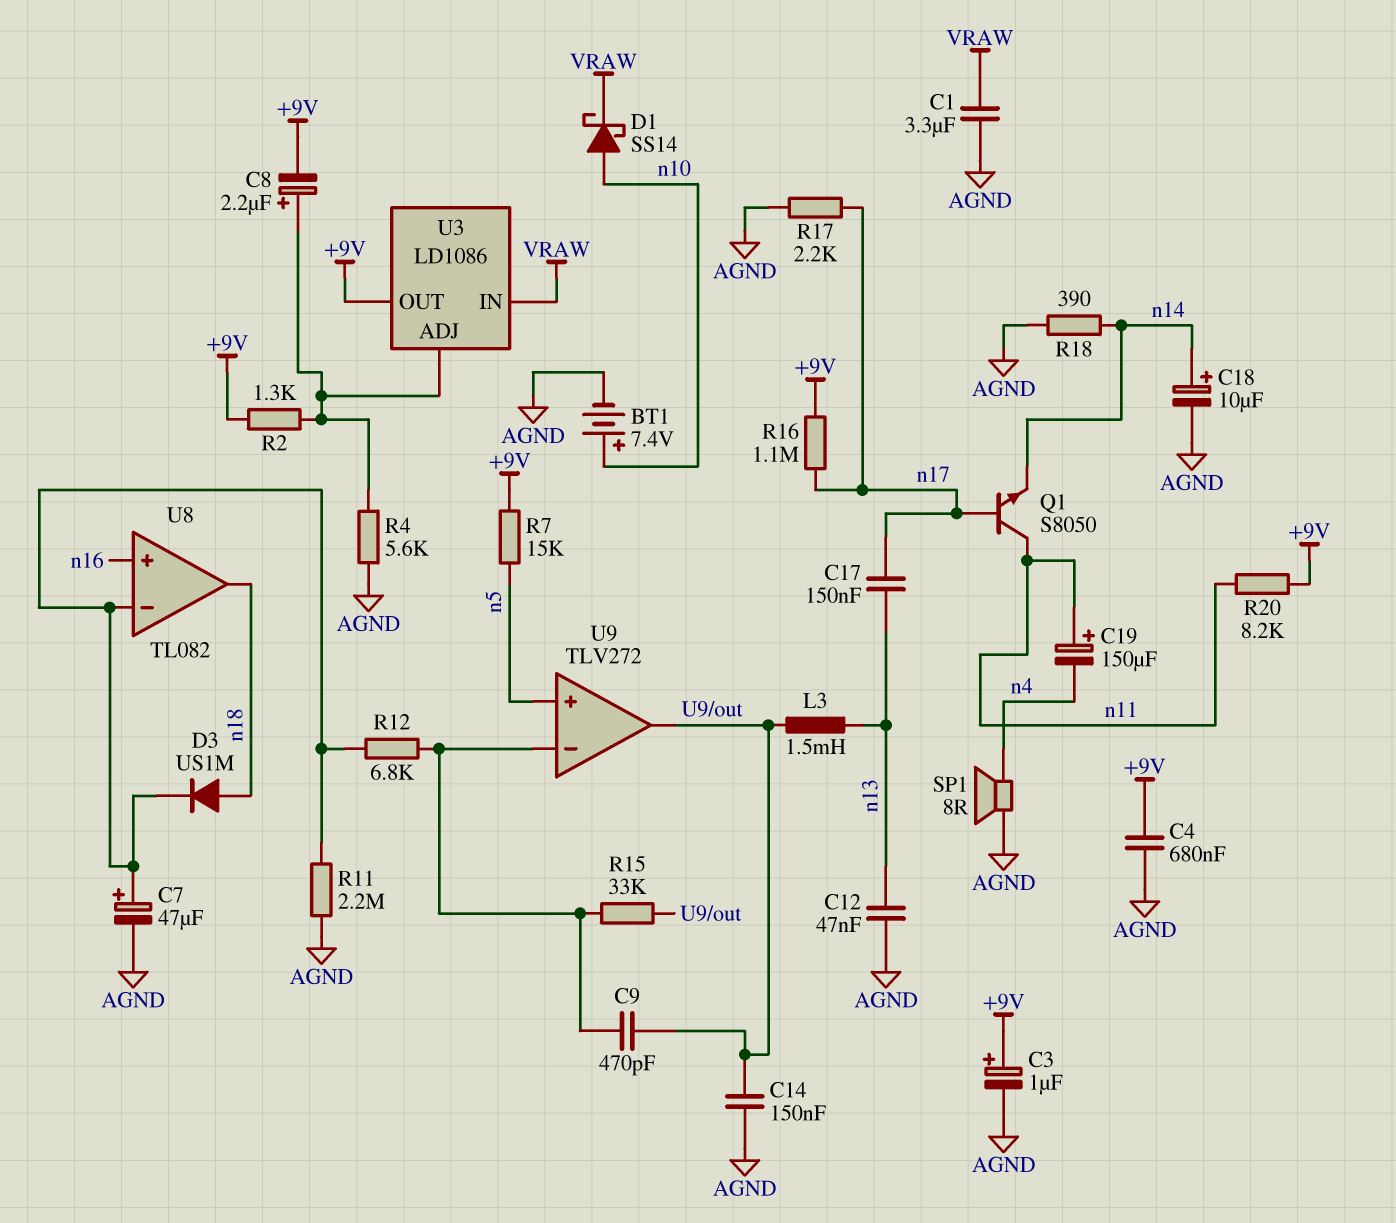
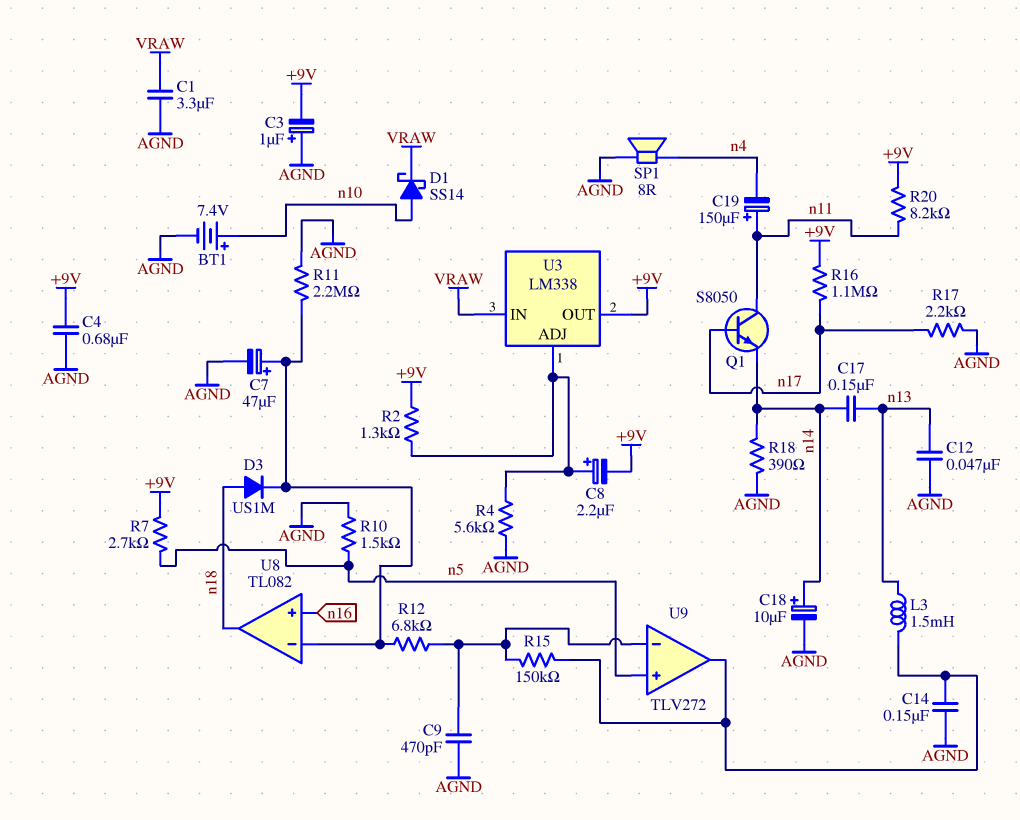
C3: 1uF (plus +9V, minus AGND) -> 1uF (plus AGND, minus +9V)
C9: 470pF (U9/in-, U9/out) -> 470pF (AGND, U9/in-)
C17: 150nF (n13, n17) -> 150nF (n13, n14)
R7: 15k (+9V, n5) -> 2.7k (+9V, n5)
R10: none -> 1.5k (AGND, n5)
R15: 33k (U9/in-, U9/out) -> 150k (U9/in-, U9/out)
U3: LD1086 -> LM338

